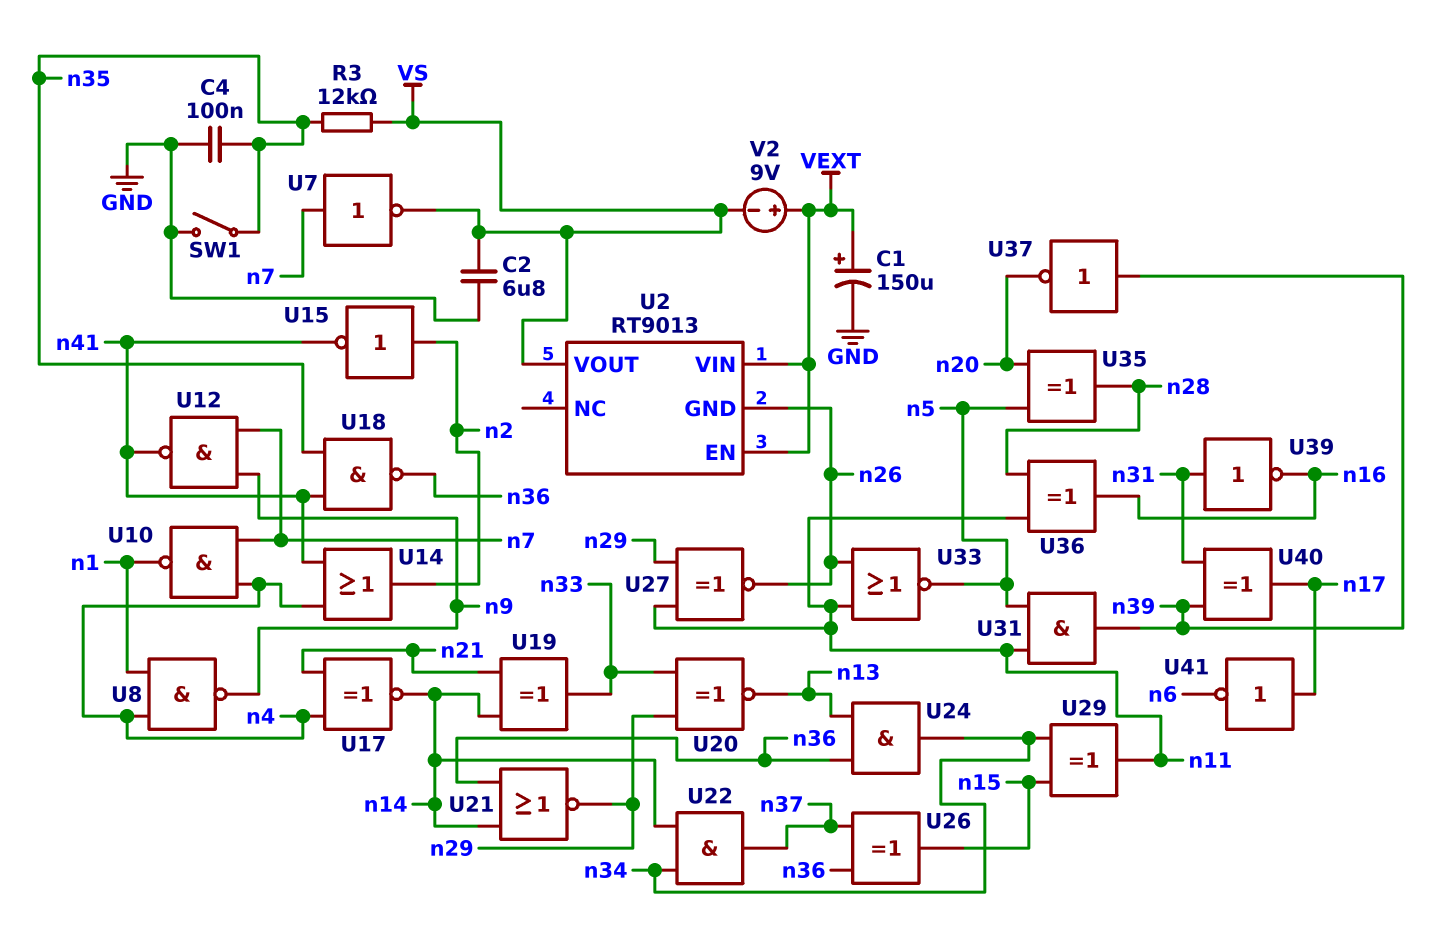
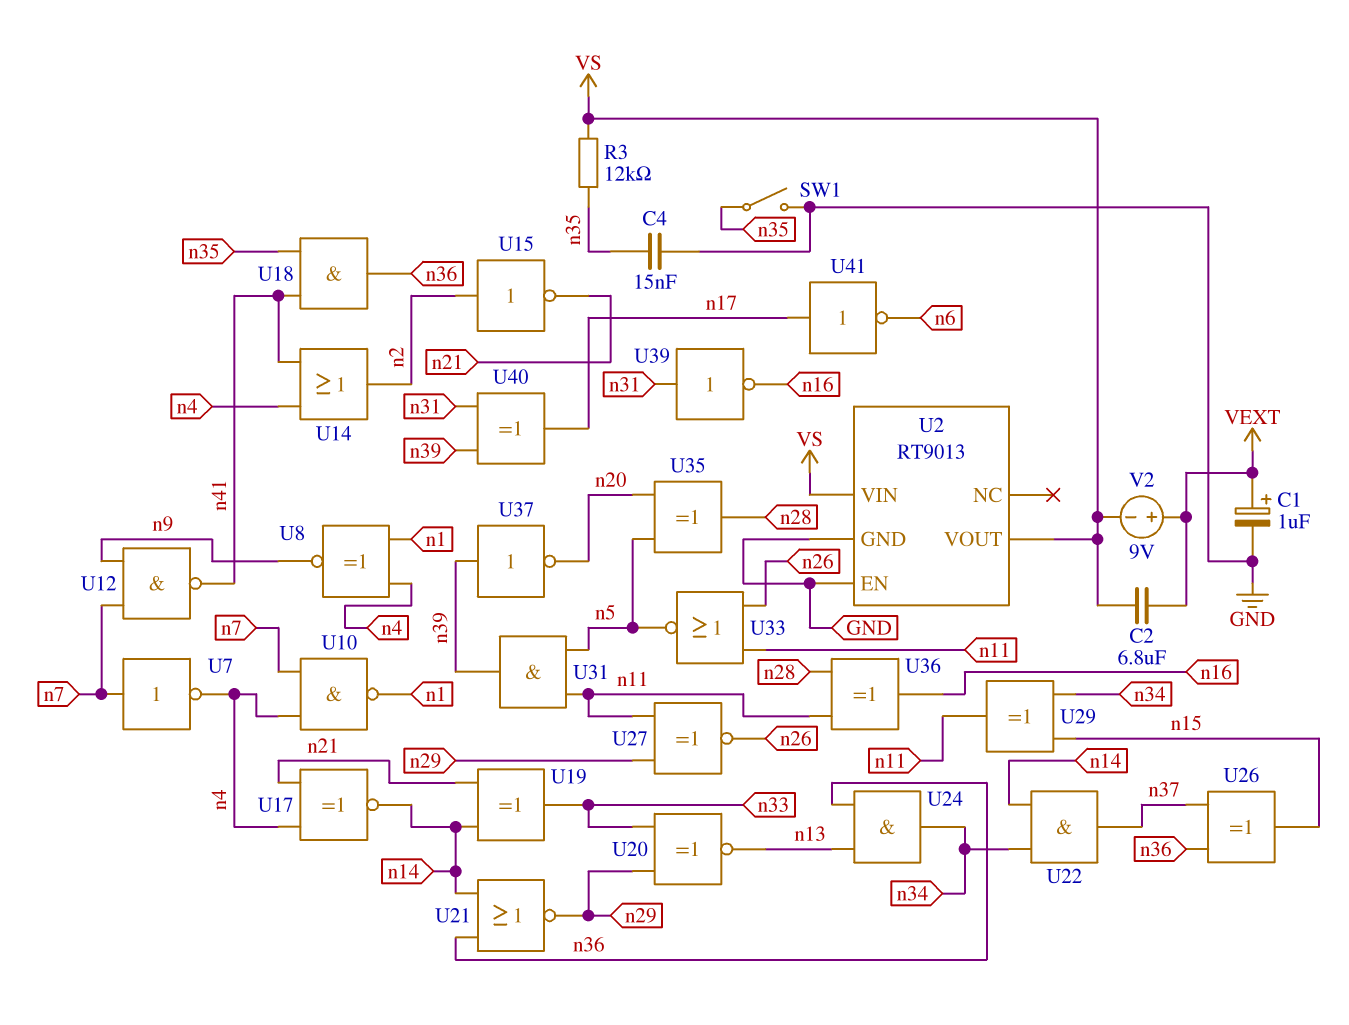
C1: 150uF (plus VEXT, minus GND) -> 1uF (plus VEXT, minus GND)
C2: 6.8uF (GND, VS) -> 6.8uF (VEXT, VS)
C4: 100nF (GND, n35) -> 15nF (GND, n35)
U2 pin EN: VEXT -> GND
U2 pin GND: n26 -> GND
U2 pin VIN: VEXT -> VS
U7: NOT (in n7, out VS) -> NOT (in n7, out n4)
U8: NAND (in n1, in n4, out n9) -> XNOR (in n1, in n4, out n9)
U15: NOT (in n2, out n41) -> NOT (in n2, out n21)
U18: NAND (in n35, in n41, out n36) -> AND (in n35, in n41, out n36)

